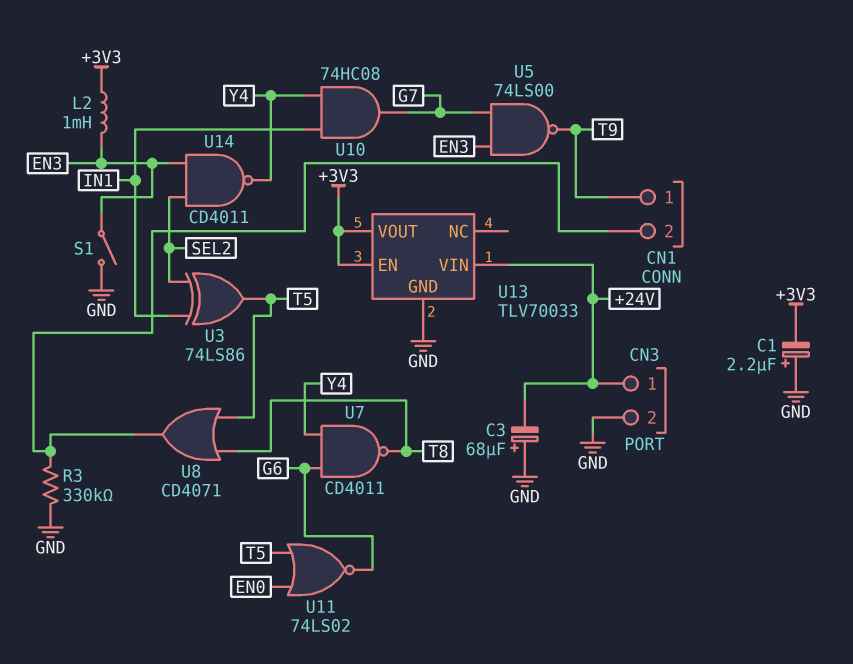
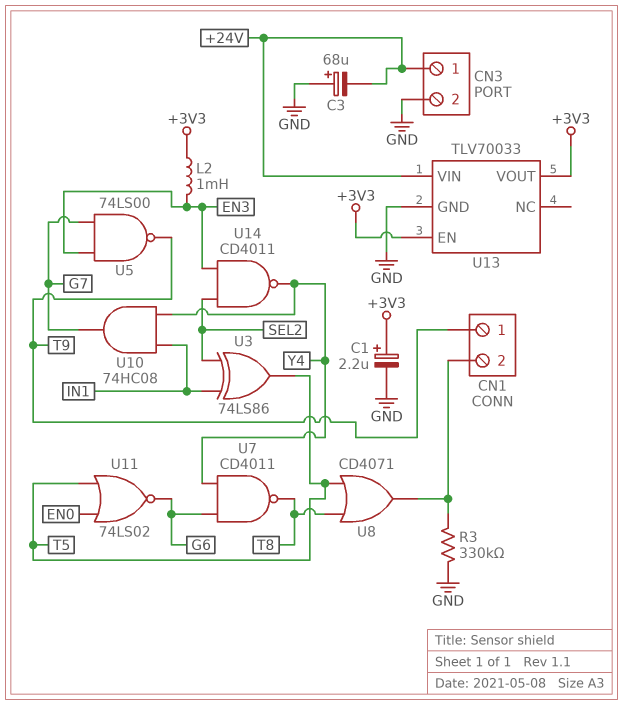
C1: 2.2uF (plus GND, minus +3V3) -> 2.2uF (plus +3V3, minus GND)
S1: switch (EN3, GND) -> none

